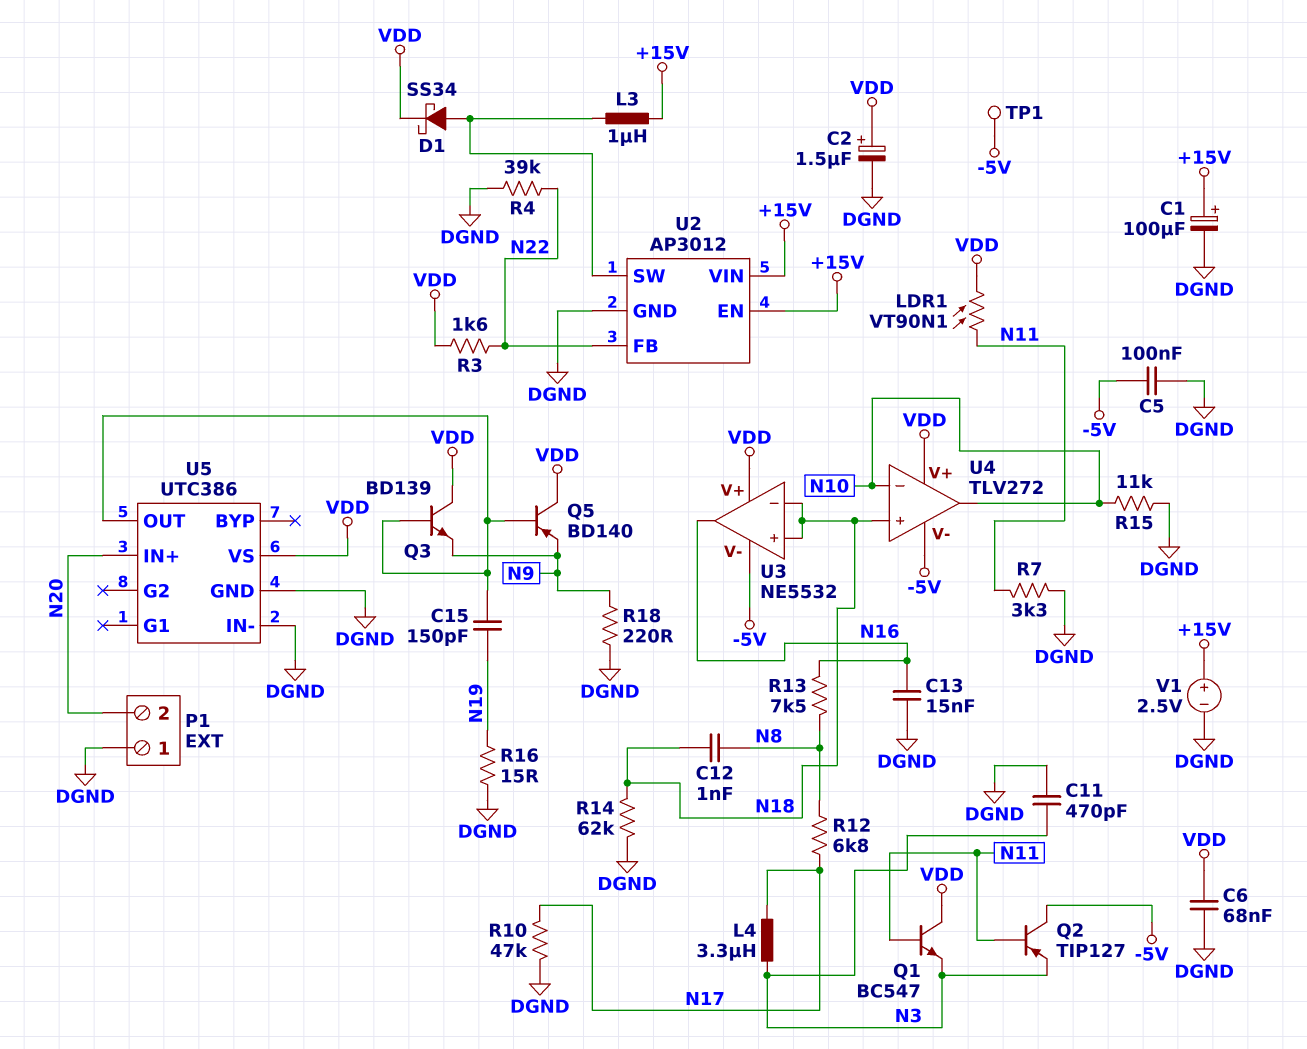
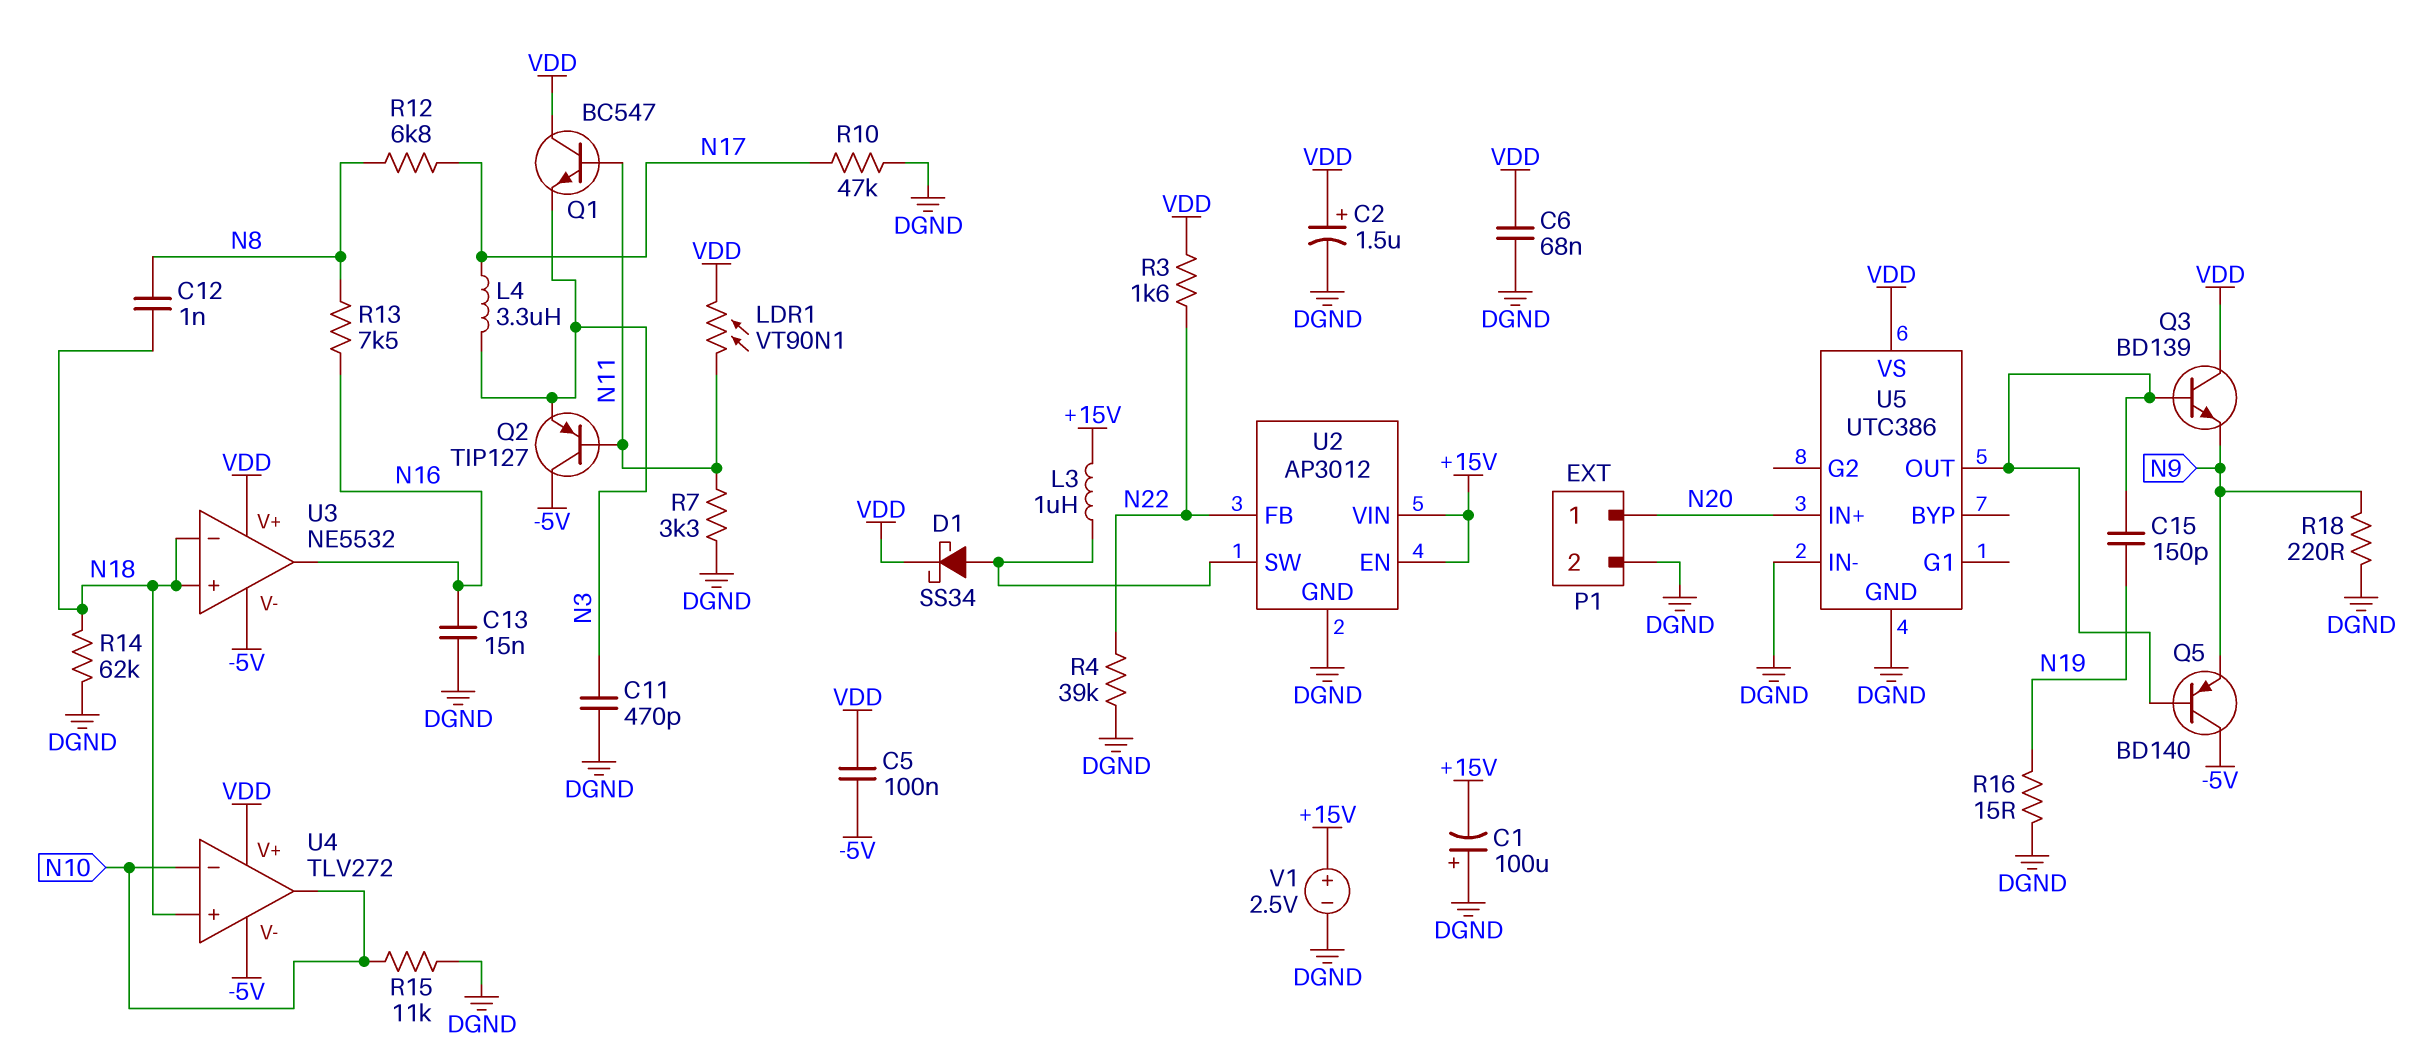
C1: 100uF (plus +15V, minus DGND) -> 100uF (plus DGND, minus +15V)
C5: 100nF (-5V, DGND) -> 100nF (-5V, VDD)
P1 pin 1: DGND -> N20
P1 pin 2: N20 -> DGND
Q5: PNP BD140 (B U5/OUT, C VDD, E N9) -> PNP BD140 (B U5/OUT, C -5V, E N9)
TP1: test point (-5V) -> none

